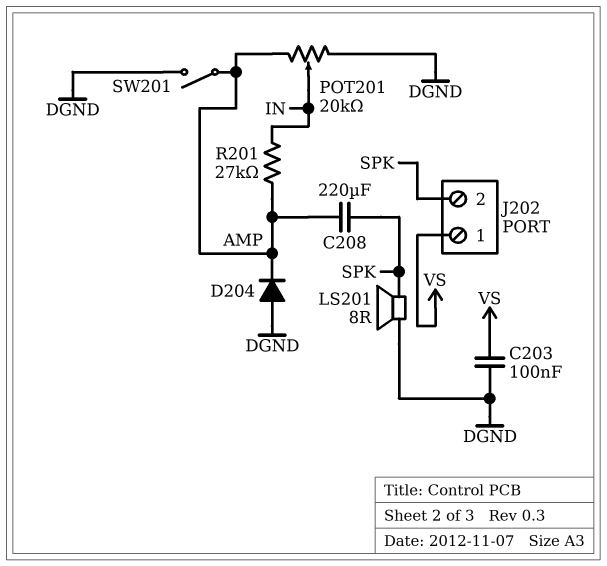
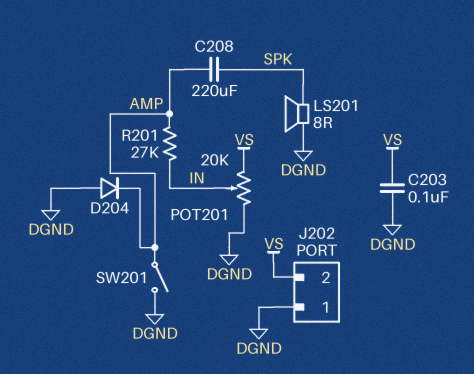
J202 pin 1: VS -> DGND
J202 pin 2: SPK -> VS
POT201: 20k (AMP, DGND, wiper IN) -> 20k (DGND, VS, wiper IN)

